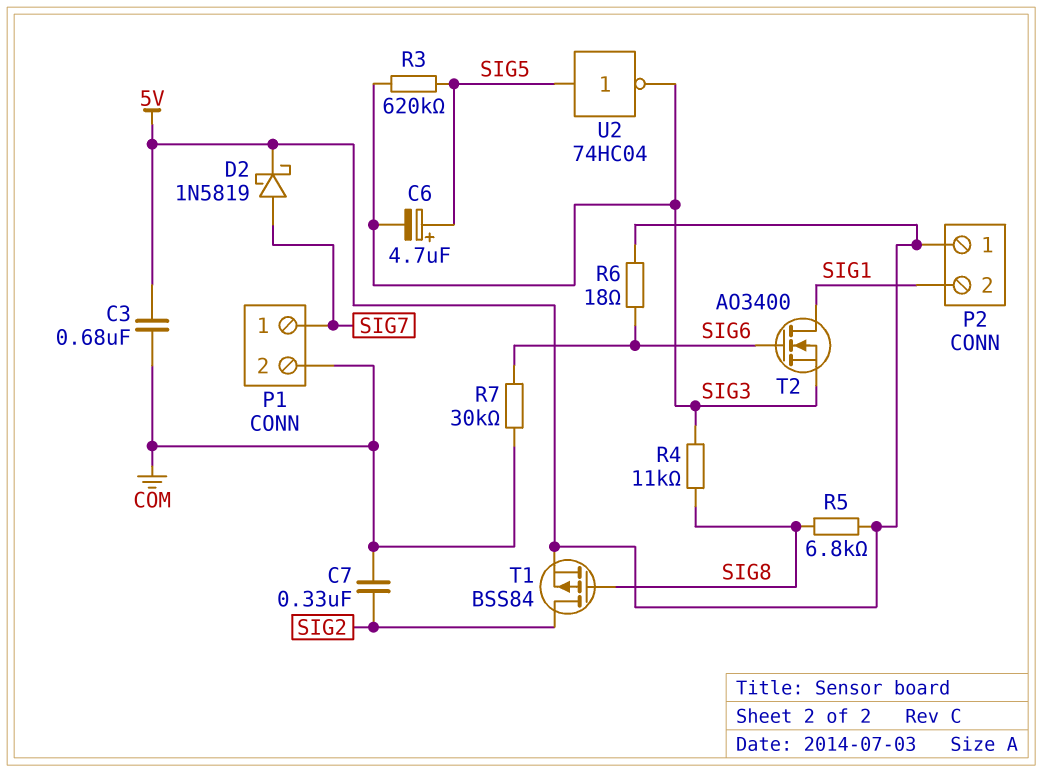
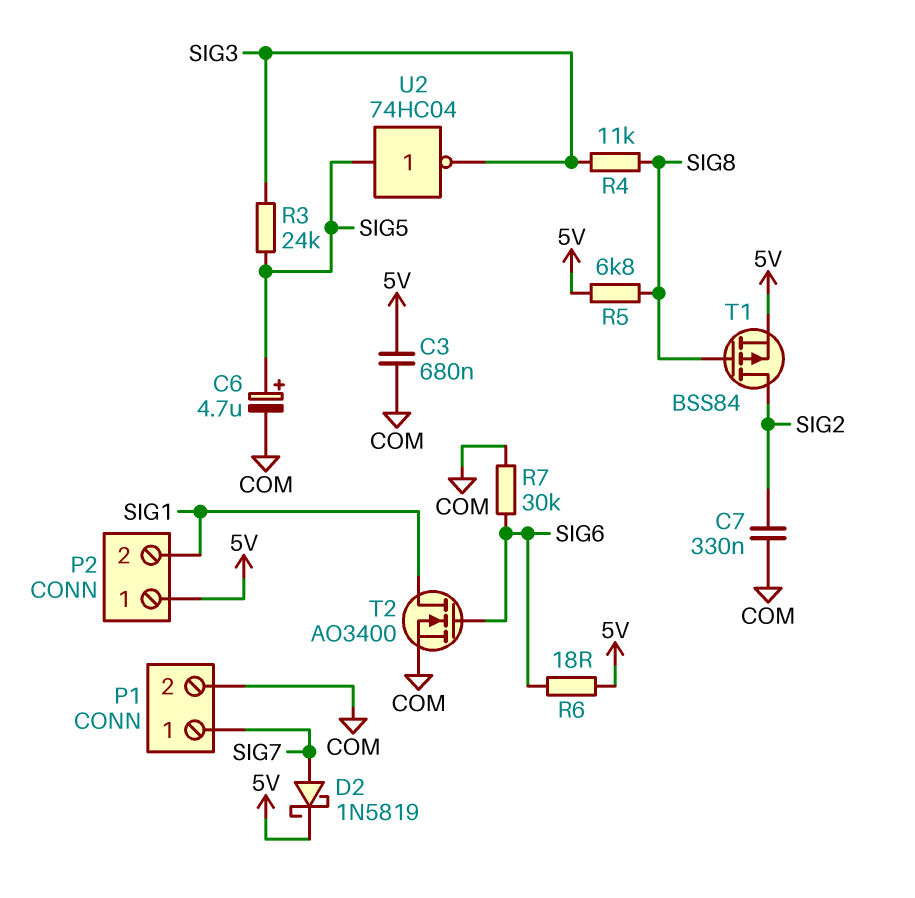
C6: 4.7uF (plus SIG5, minus SIG3) -> 4.7uF (plus SIG5, minus COM)
R3: 620k (SIG3, SIG5) -> 24k (SIG3, SIG5)
T2: NMOS AO3400 (G SIG6, D SIG1, S SIG3) -> NMOS AO3400 (G SIG6, D SIG1, S COM)

